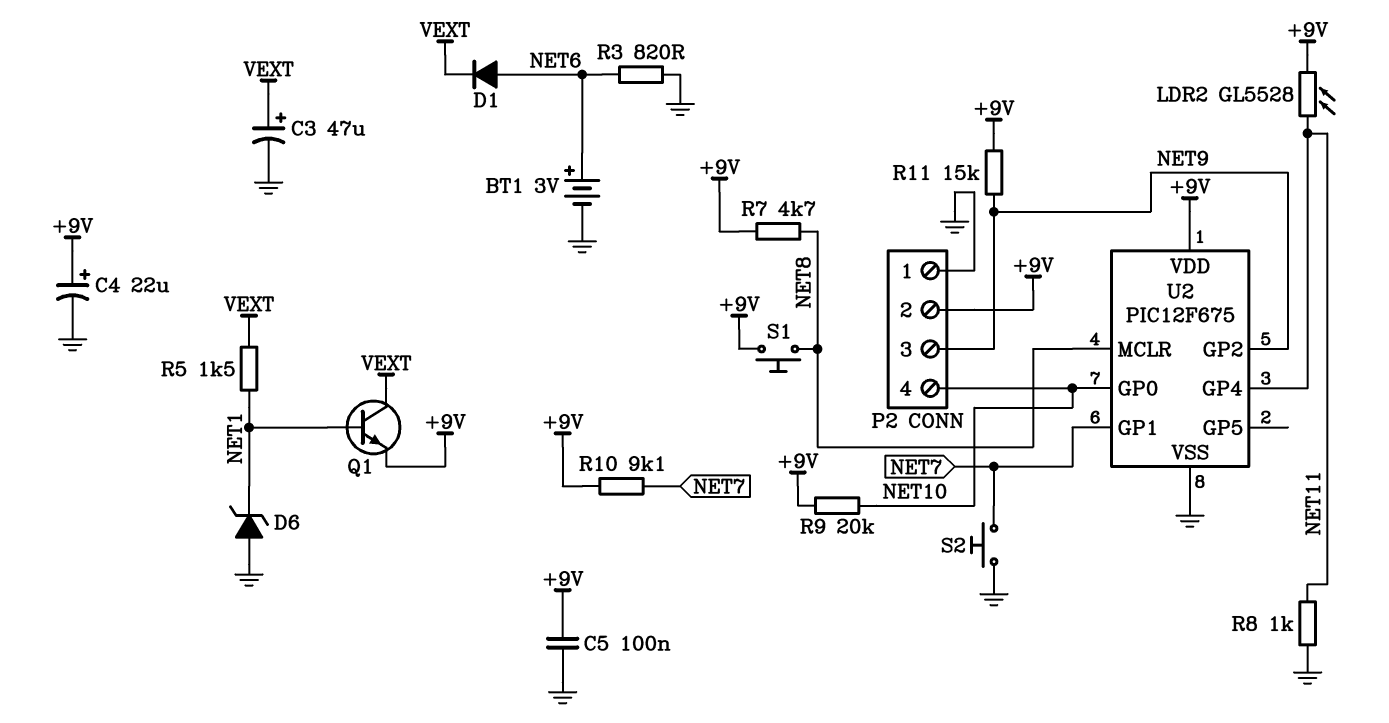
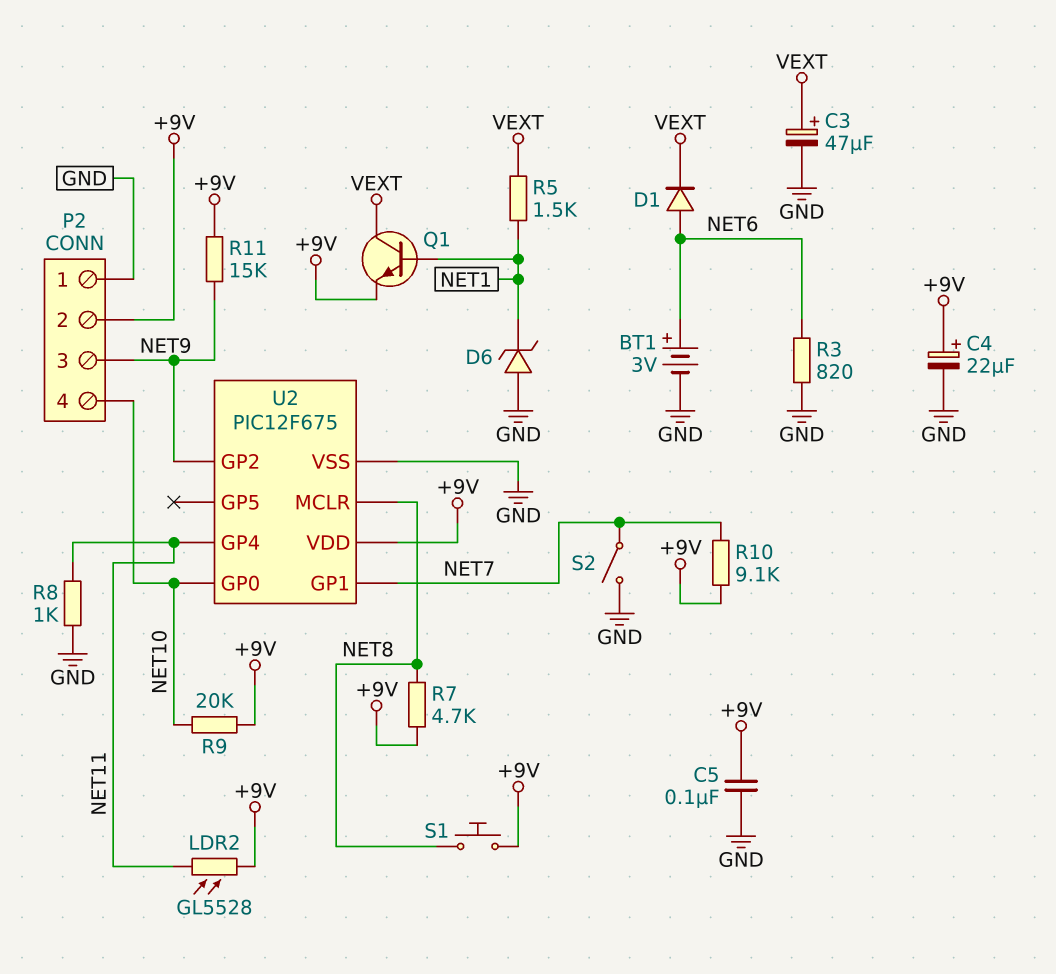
S2: button (GND, NET7) -> switch (GND, NET7)

